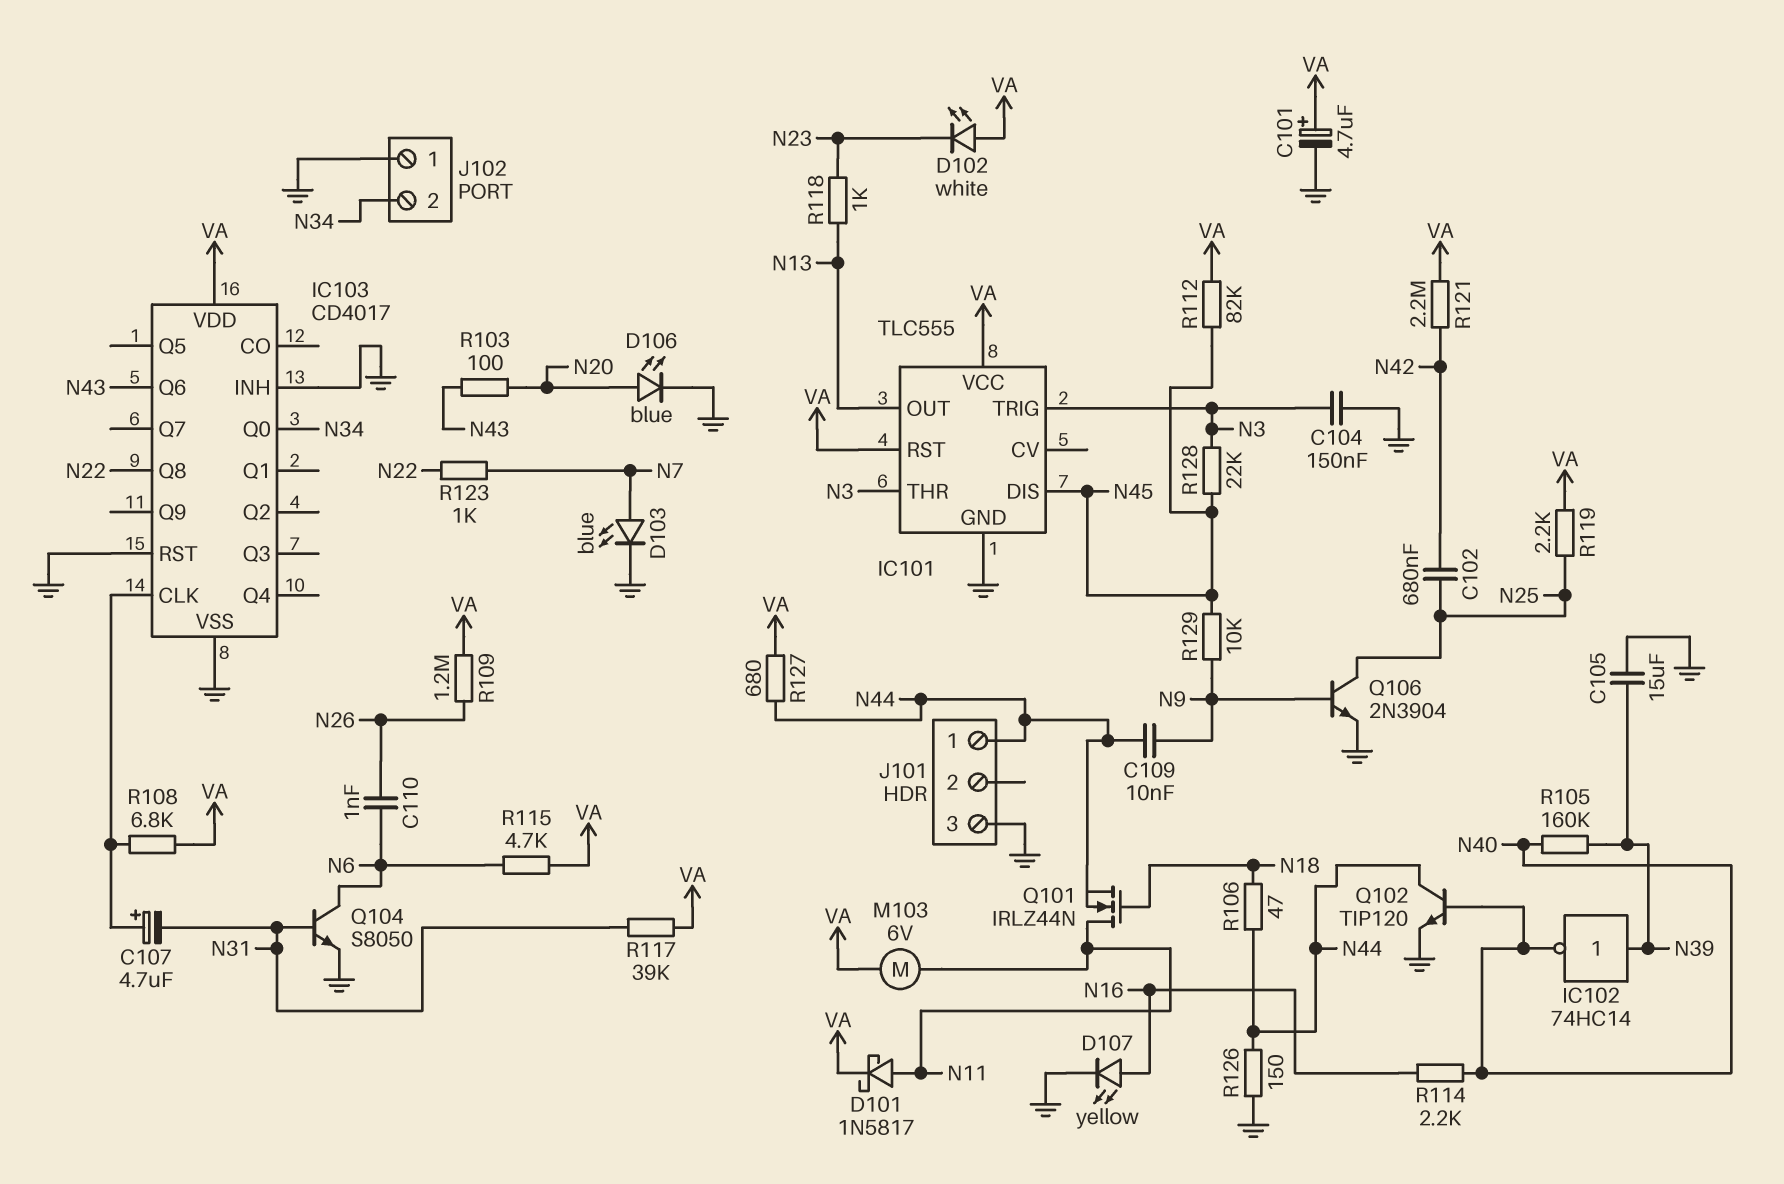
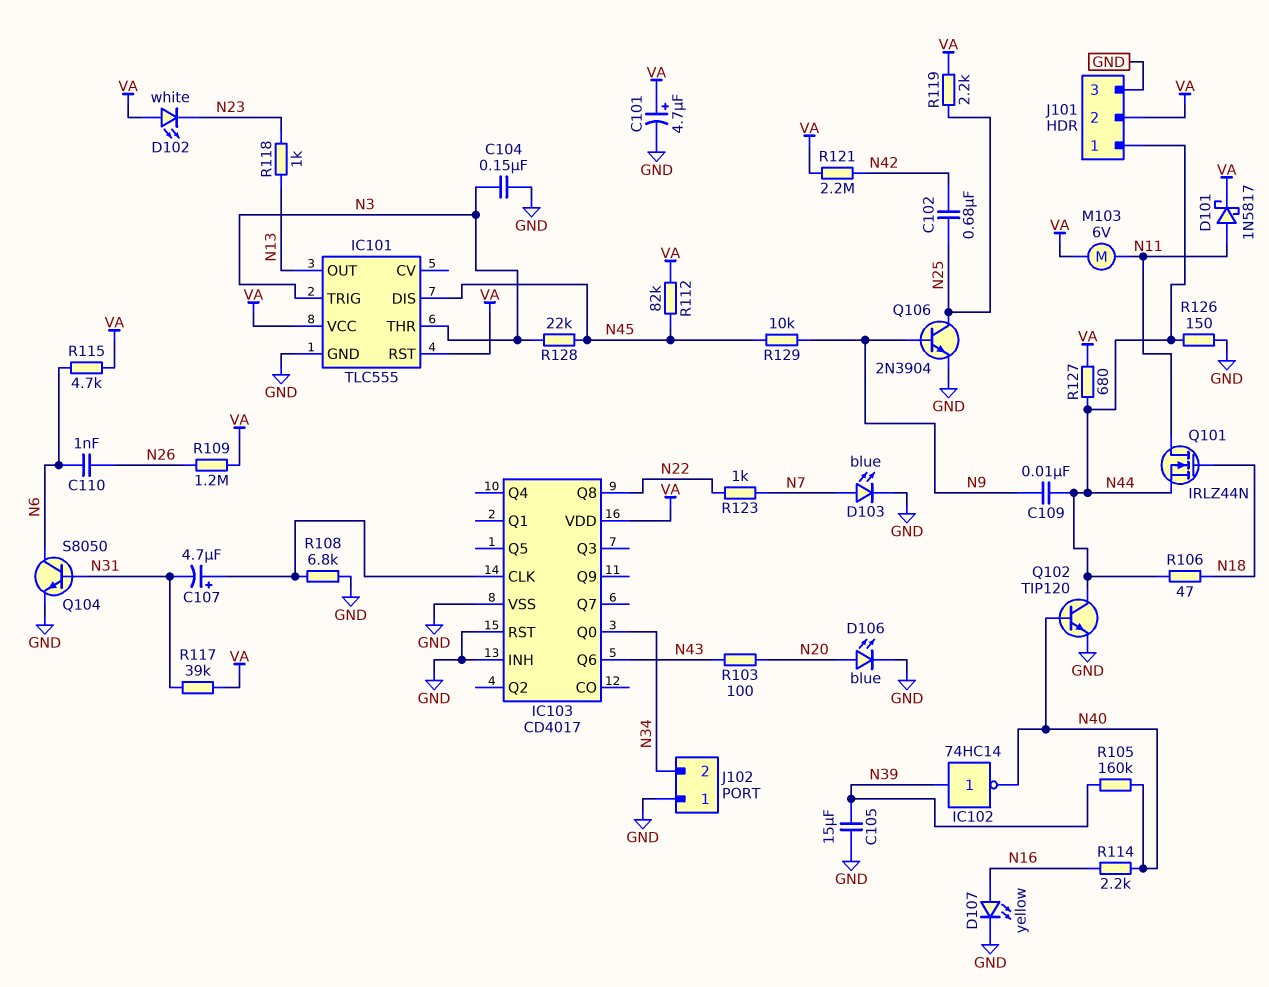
J101 pin 2: none -> VA
R108: 6.8k (IC103/CLK, VA) -> 6.8k (GND, IC103/CLK)

